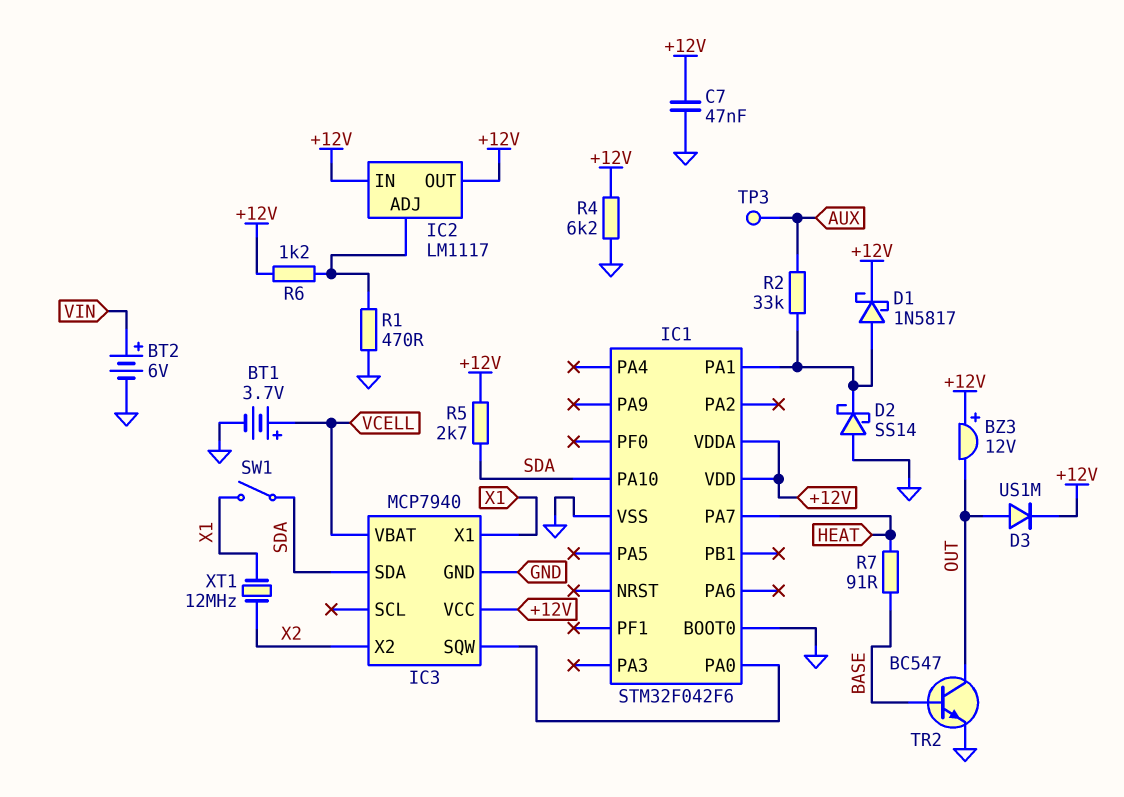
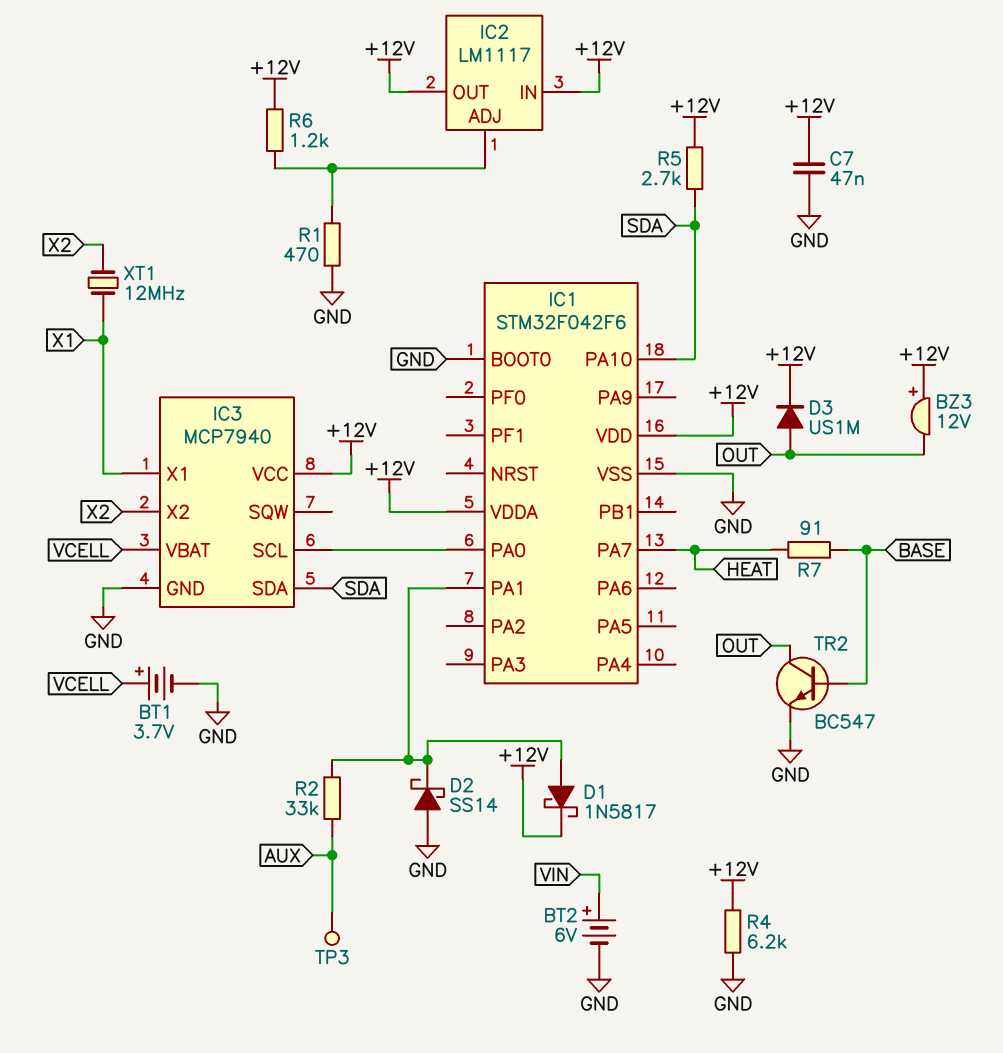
IC3 pin SCL: none -> IC1/PA0
IC3 pin SQW: IC1/PA0 -> none
SW1: switch (SDA, X1) -> none

